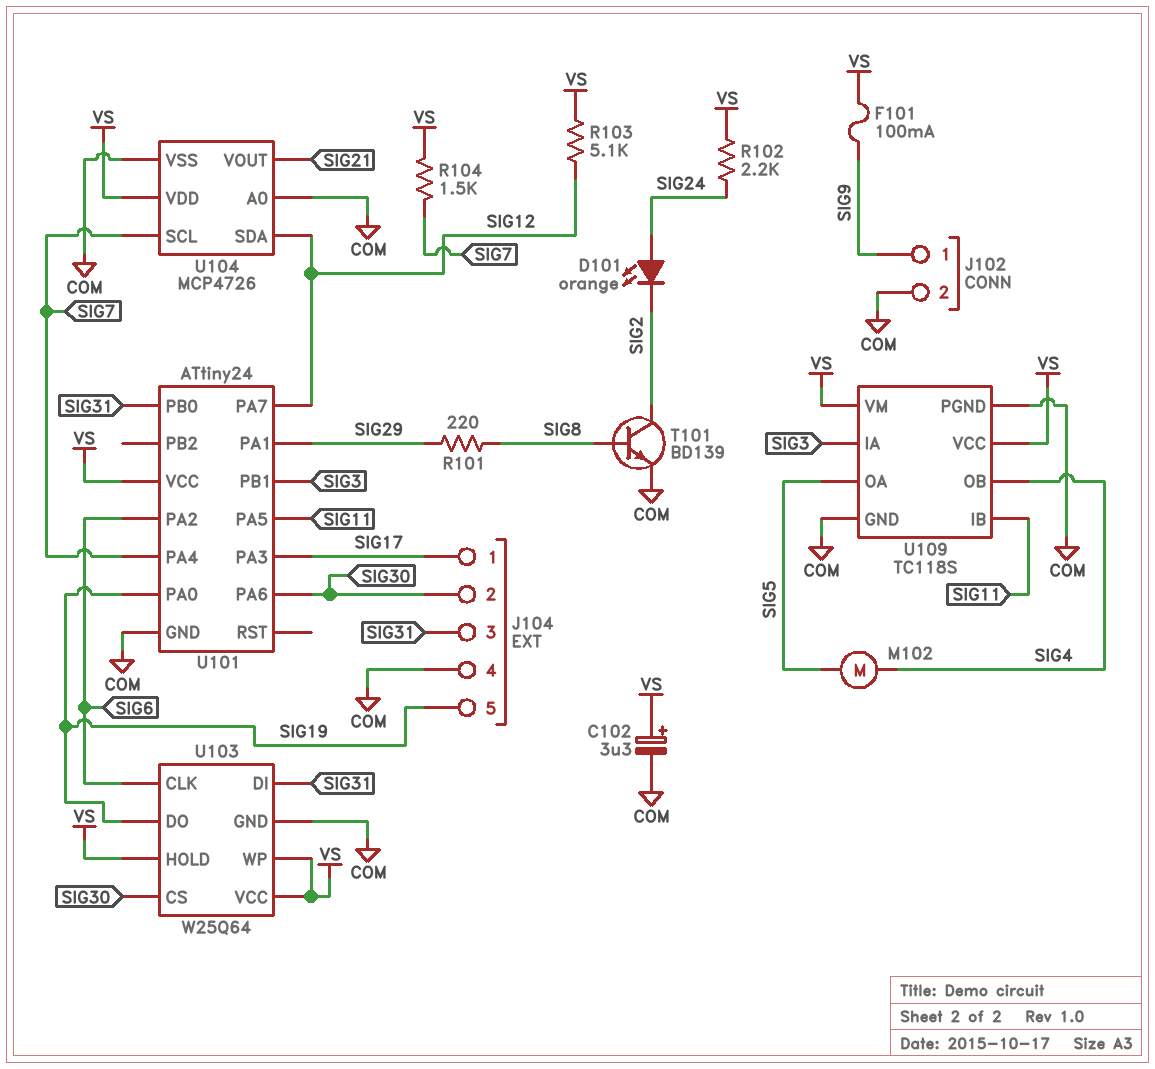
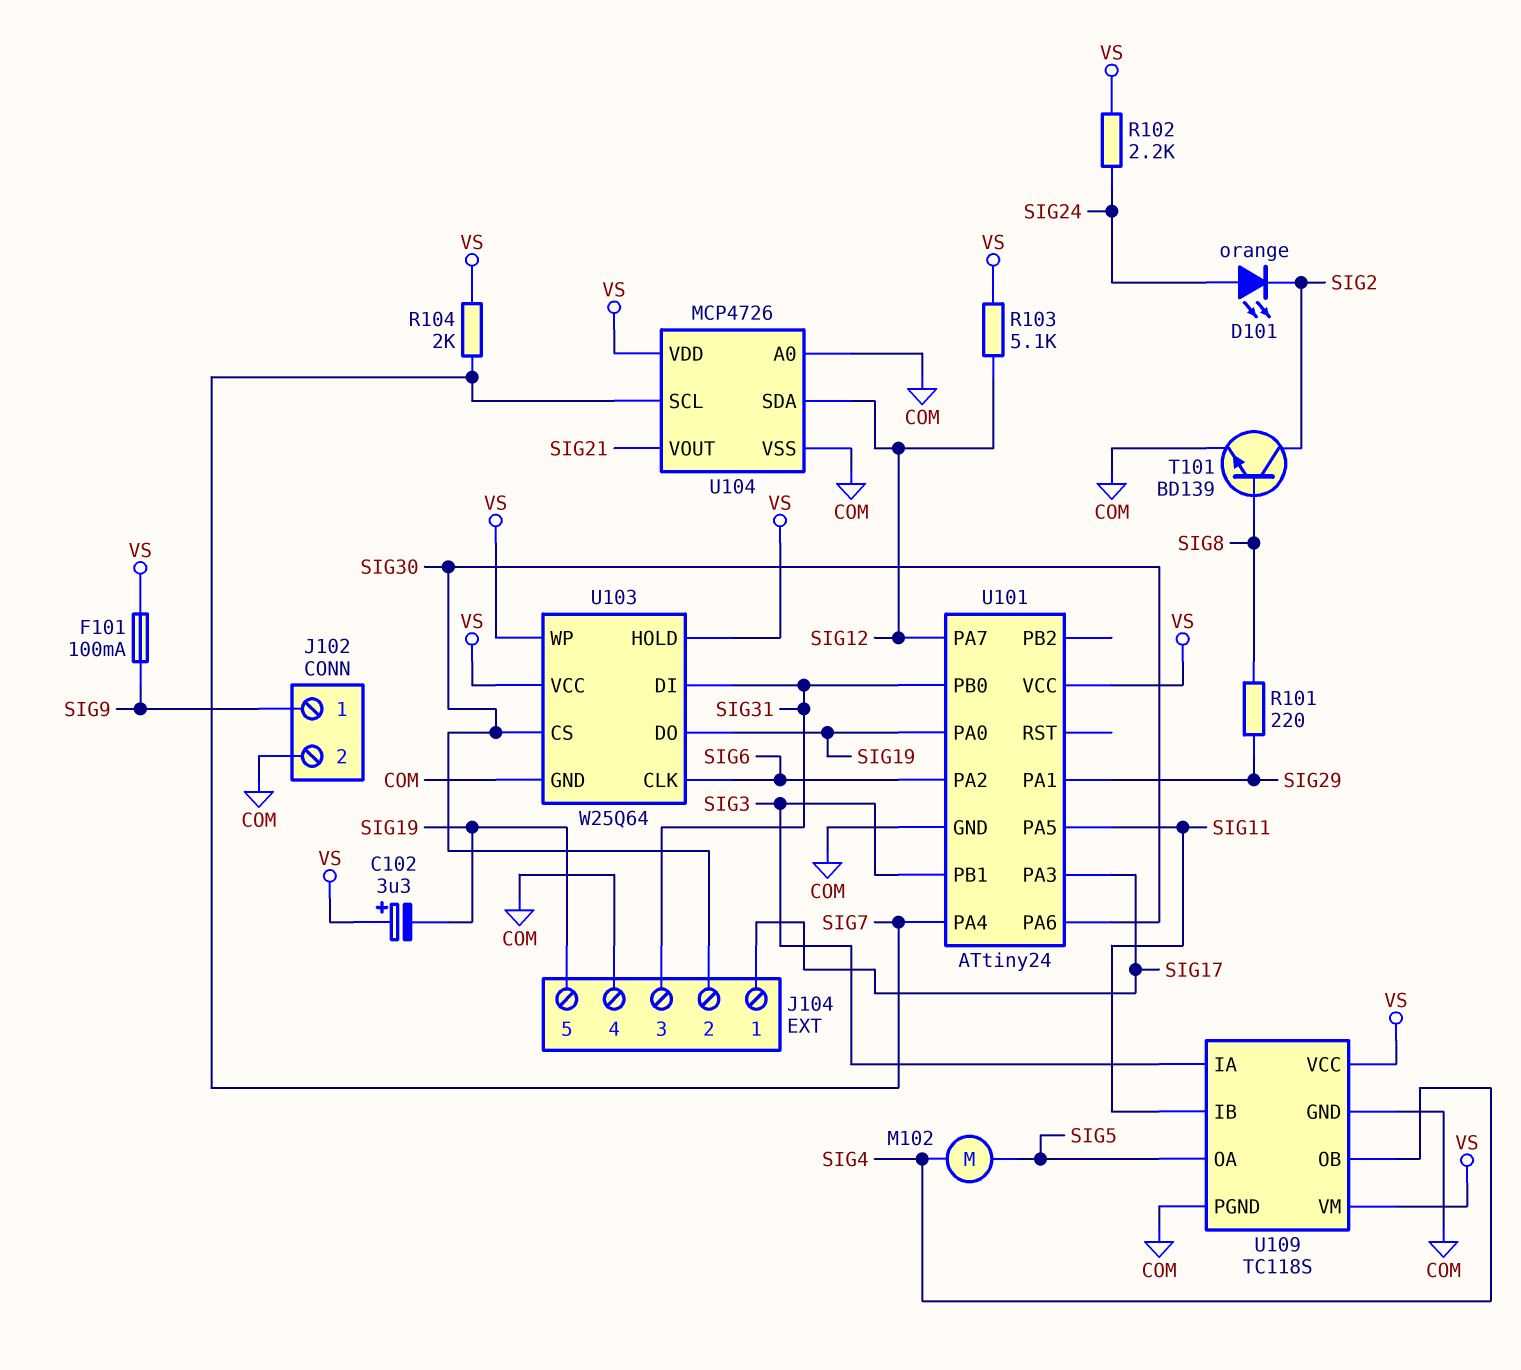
C102: 3.3uF (plus VS, minus COM) -> 3.3uF (plus VS, minus SIG19)
R104: 1.5k (SIG7, VS) -> 2k (SIG7, VS)

